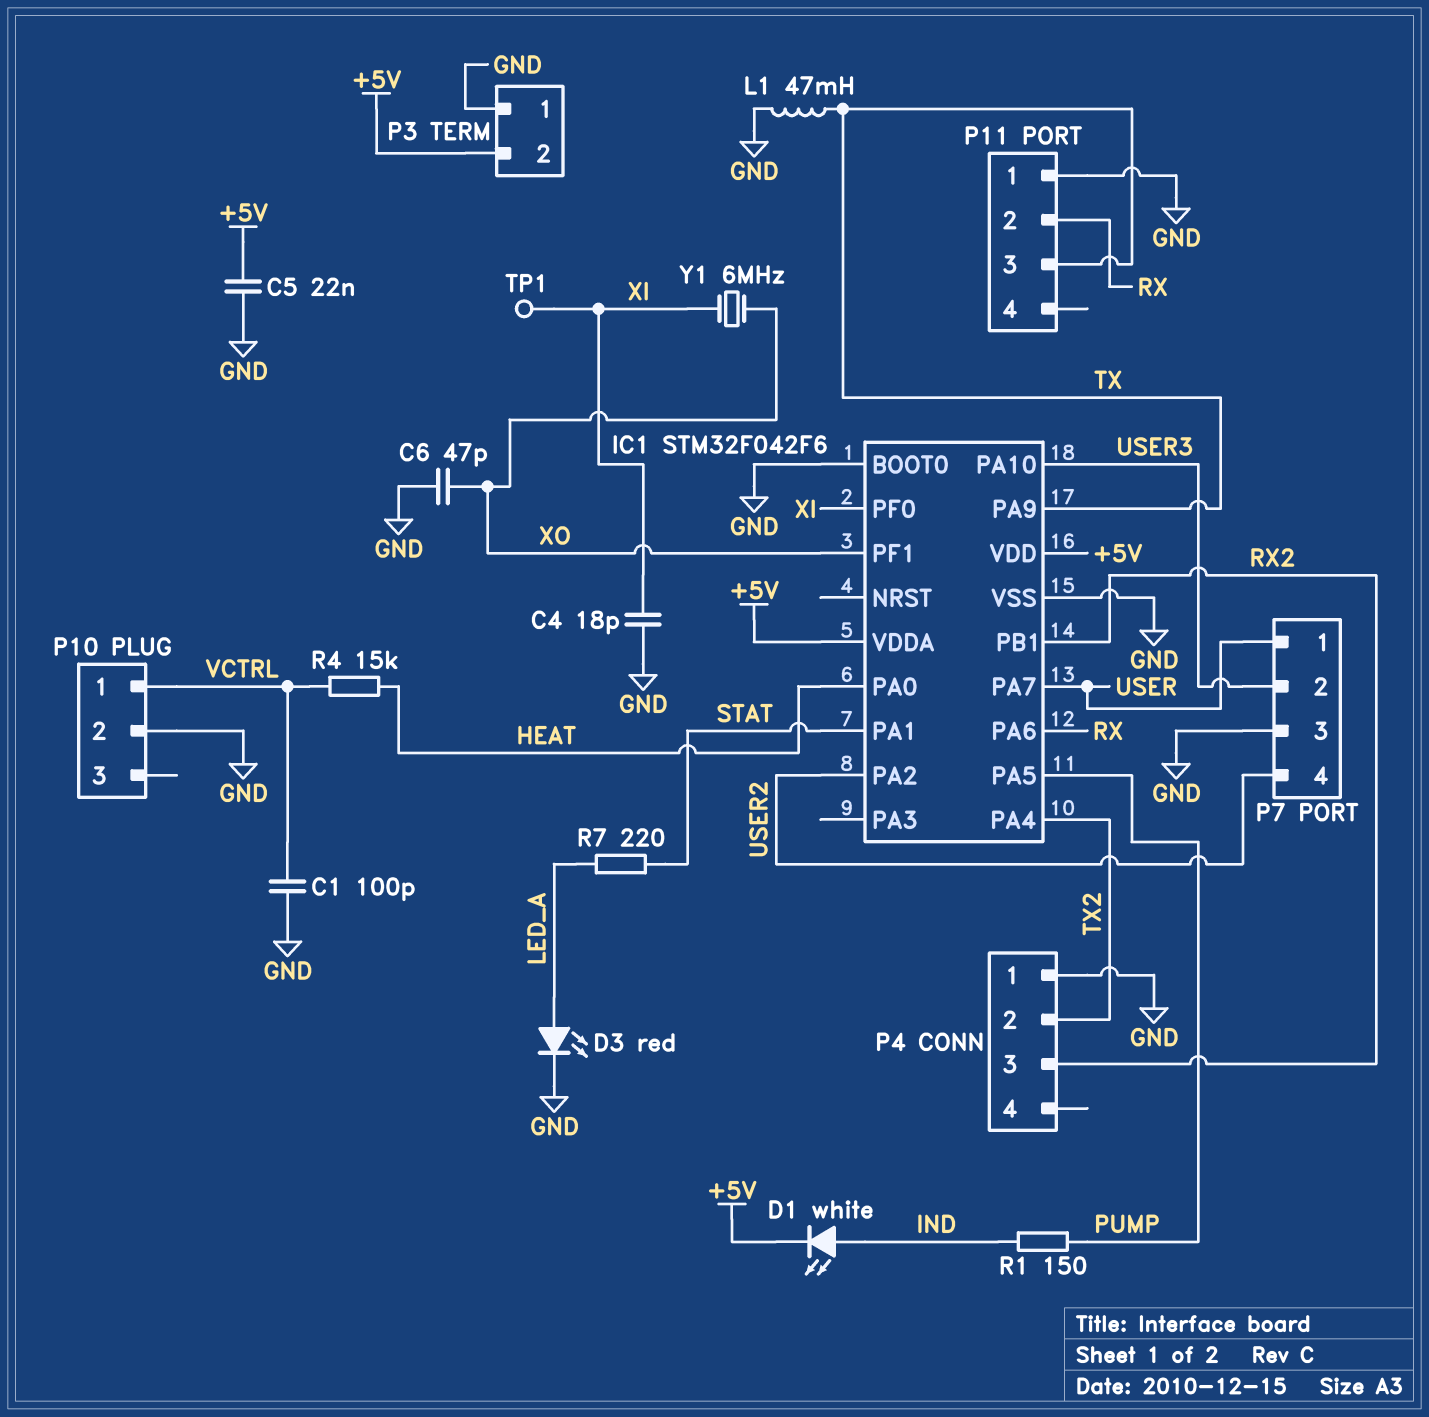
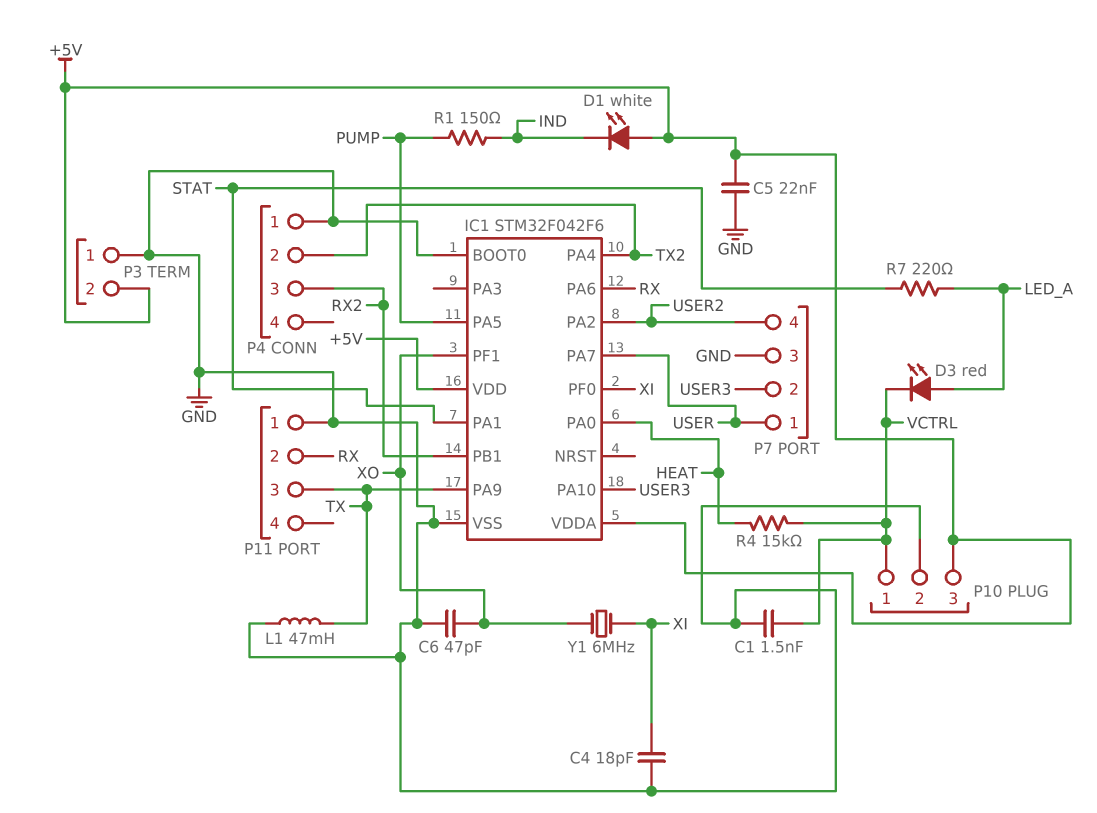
C1: 100pF (GND, VCTRL) -> 1.5nF (GND, VCTRL)
D1: LED white (A IND, K +5V) -> LED white (A +5V, K IND)
D3: LED red (A LED_A, K GND) -> LED red (A LED_A, K VCTRL)
P10 pin 3: none -> +5V
TP1: test point (XI) -> none

